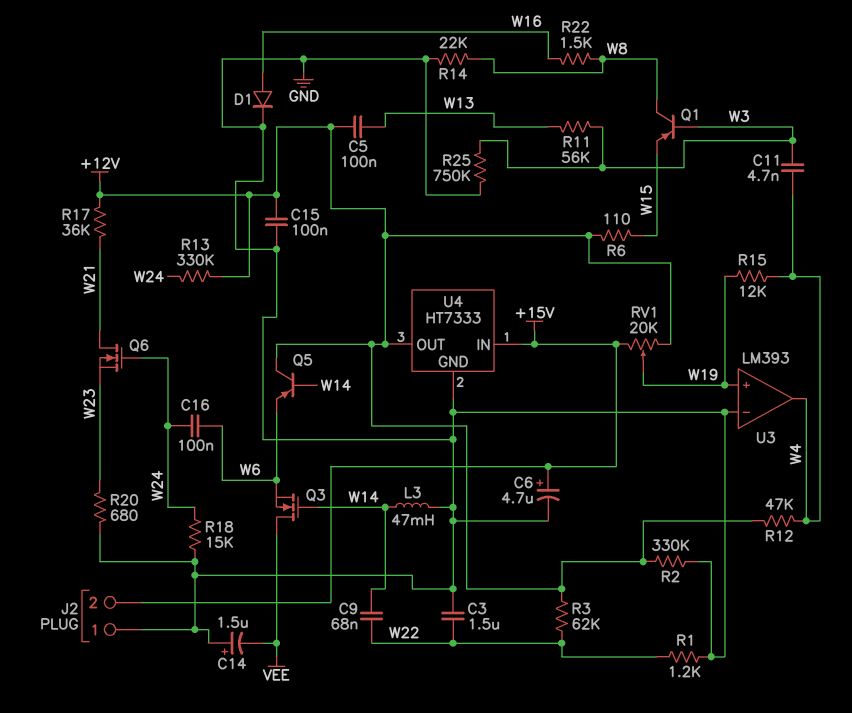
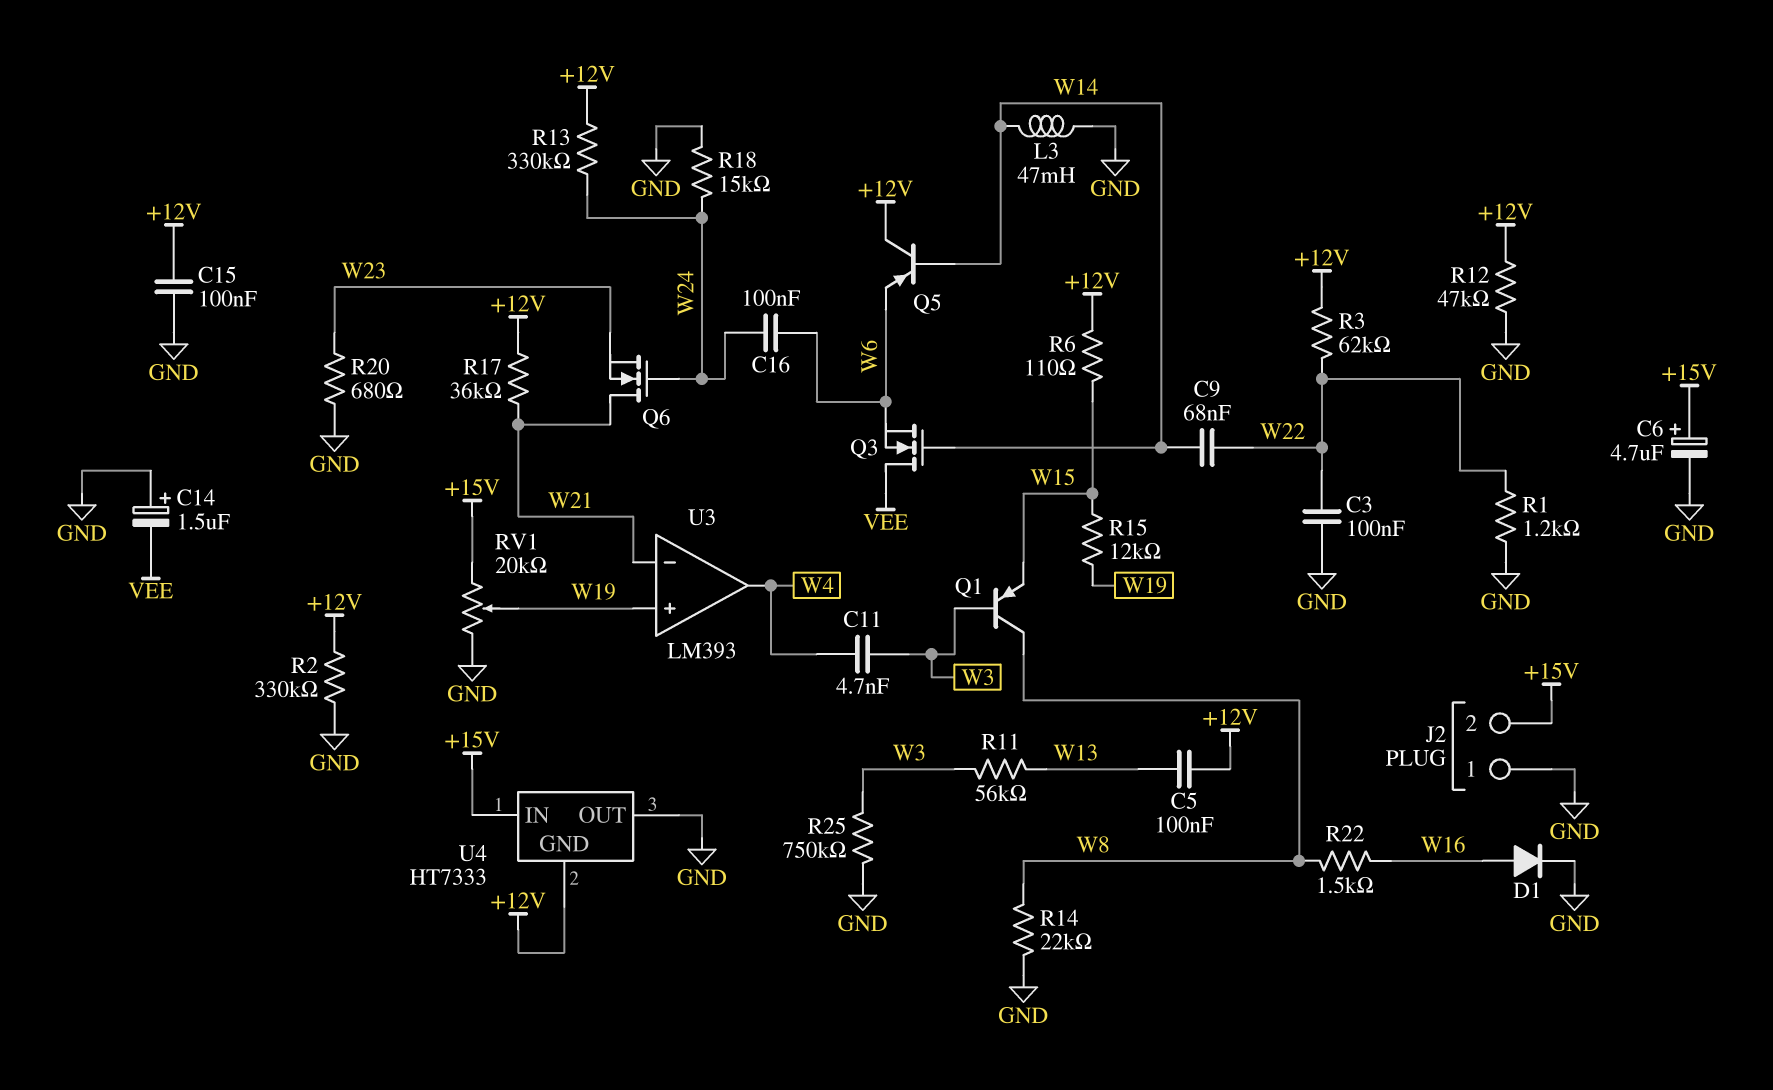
C3: 1.5uF (GND, W22) -> 100nF (GND, W22)
R12: 47k (+12V, W4) -> 47k (+12V, GND)
R15: 12k (W4, W19) -> 12k (W15, W19)
RV1: 20k (+12V, +15V, wiper W19) -> 20k (+15V, GND, wiper W19)
U3 pin in-: GND -> W21
U4 pin GND: GND -> +12V
U4 pin OUT: +12V -> GND

